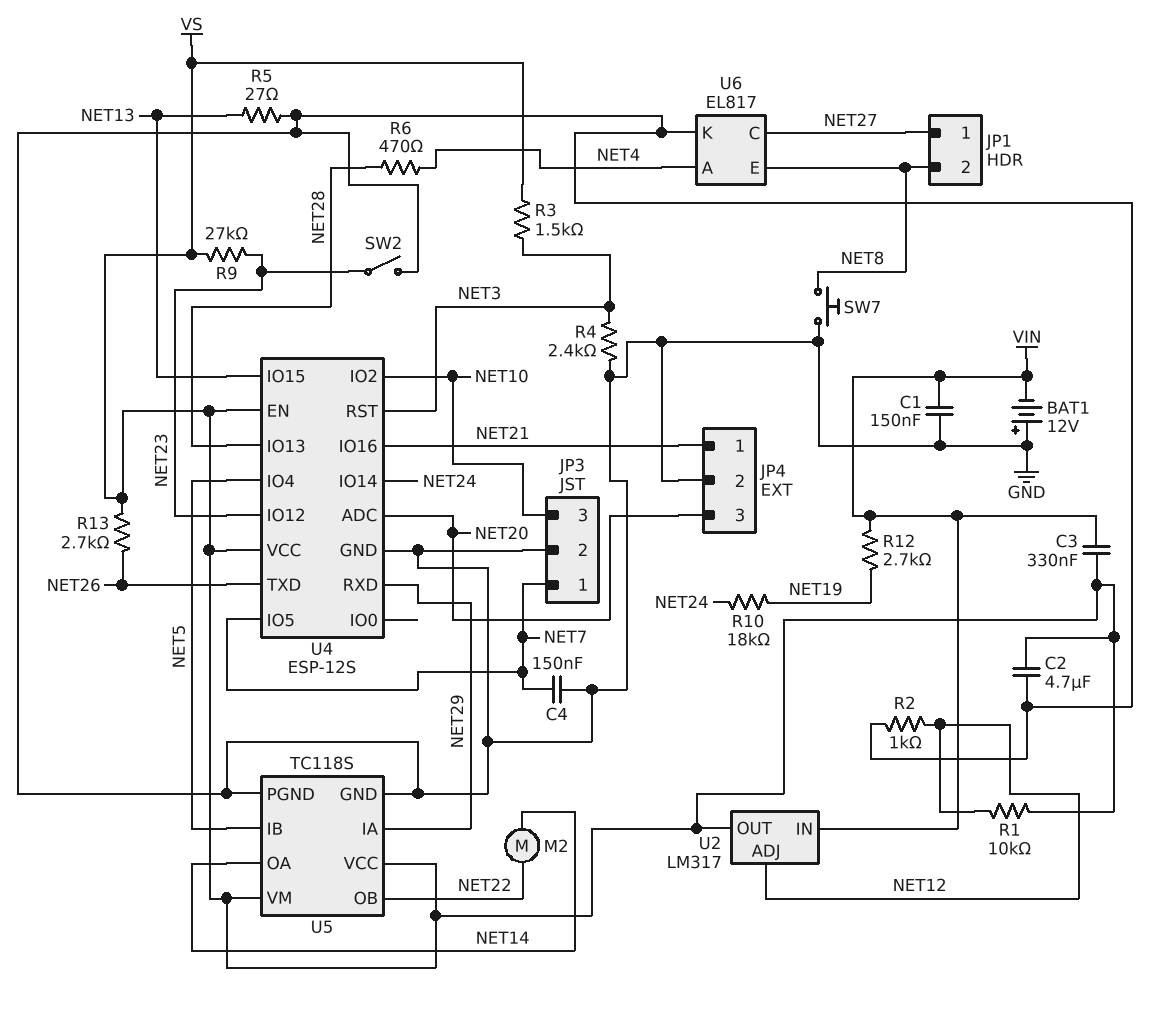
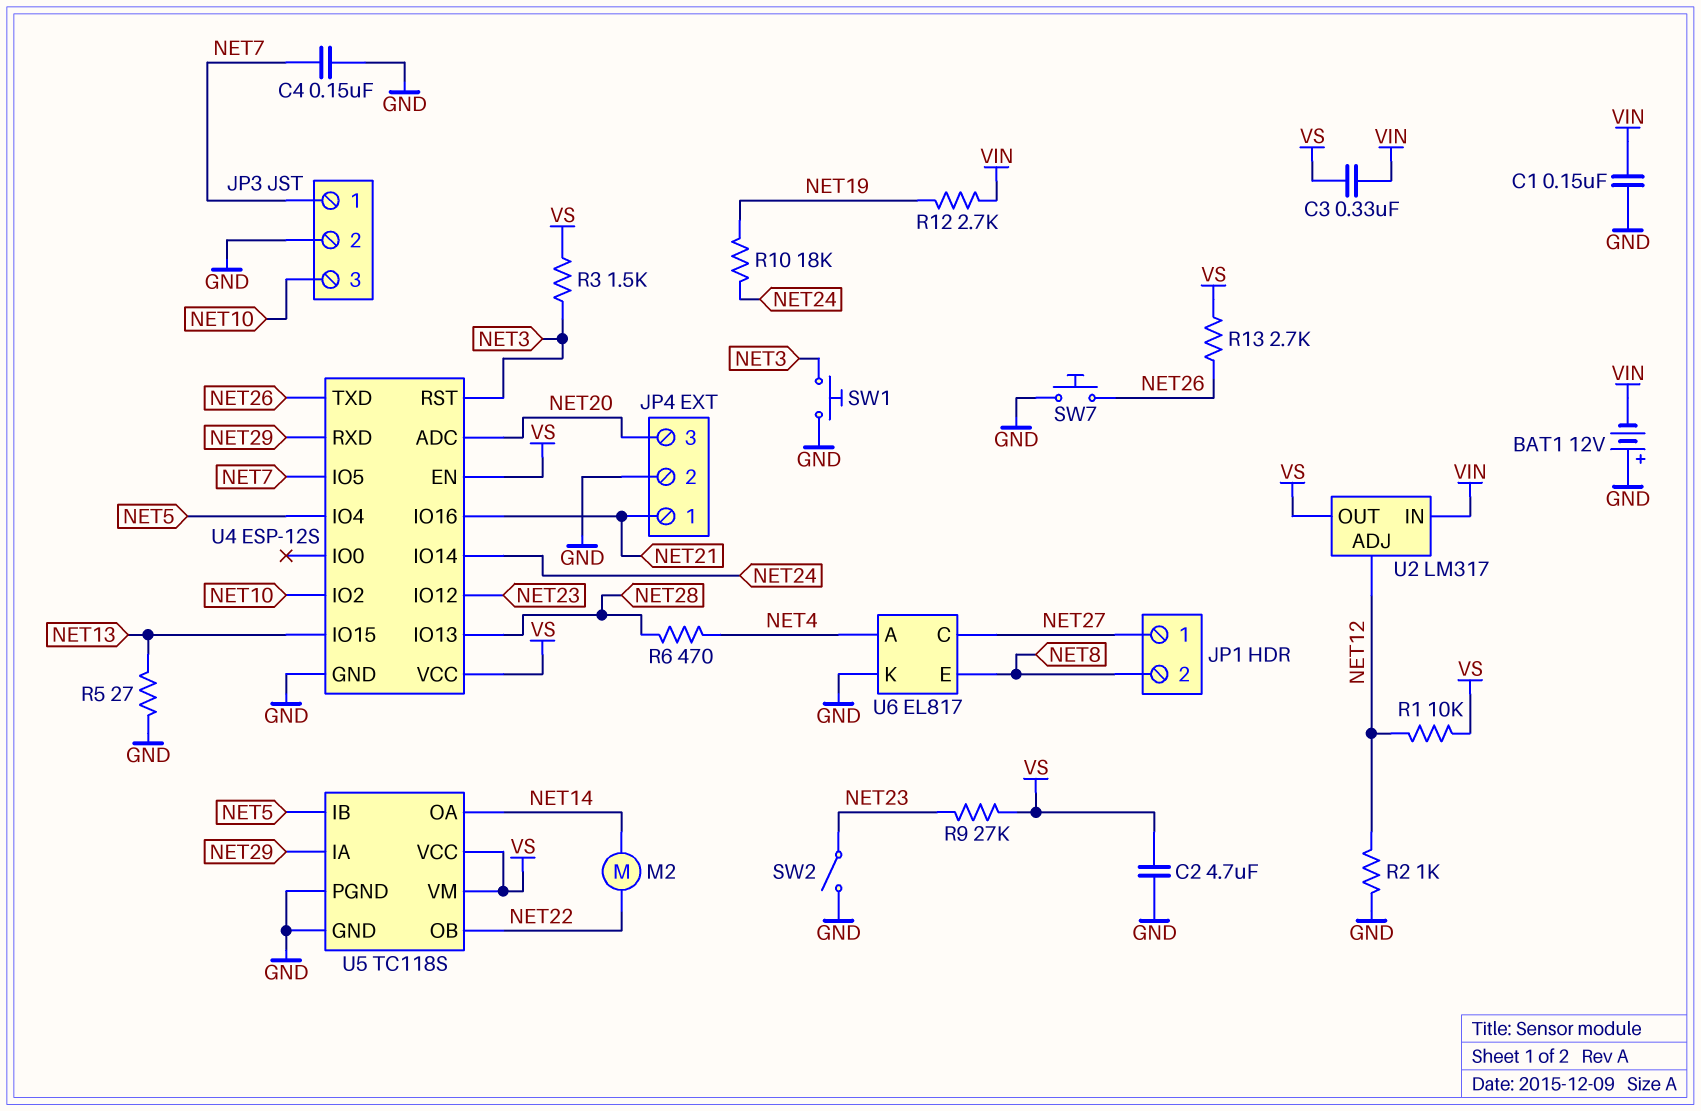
R4: 2.4k (GND, NET3) -> none
SW1: none -> button (GND, NET3)
SW7: button (GND, NET8) -> button (GND, NET26)

